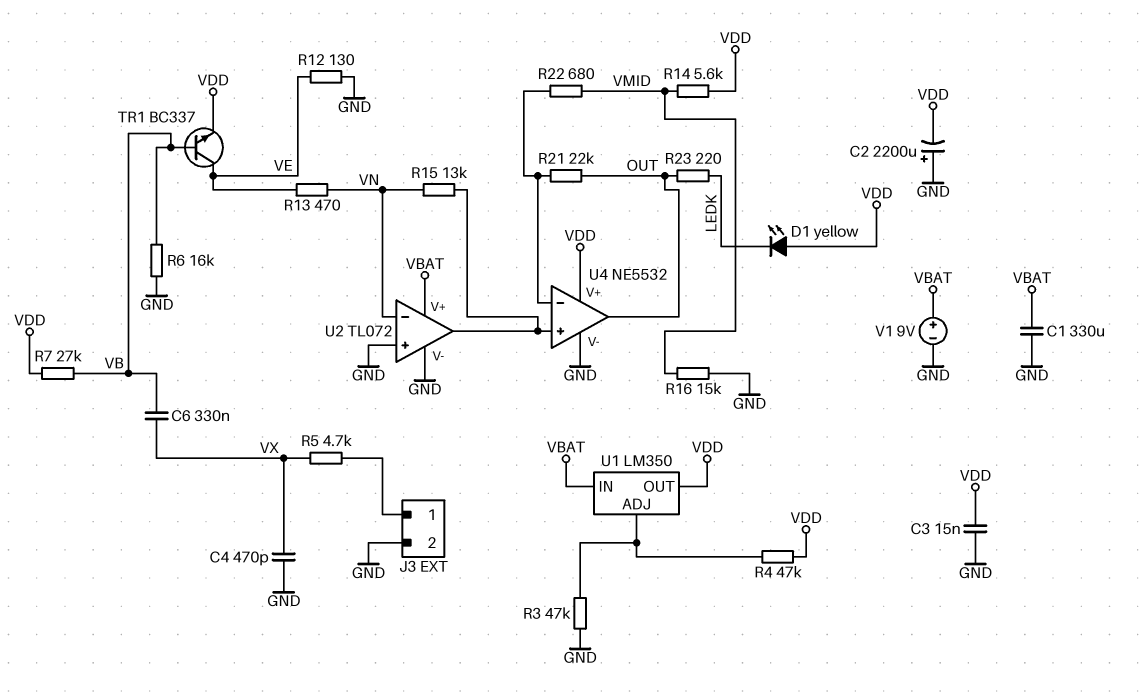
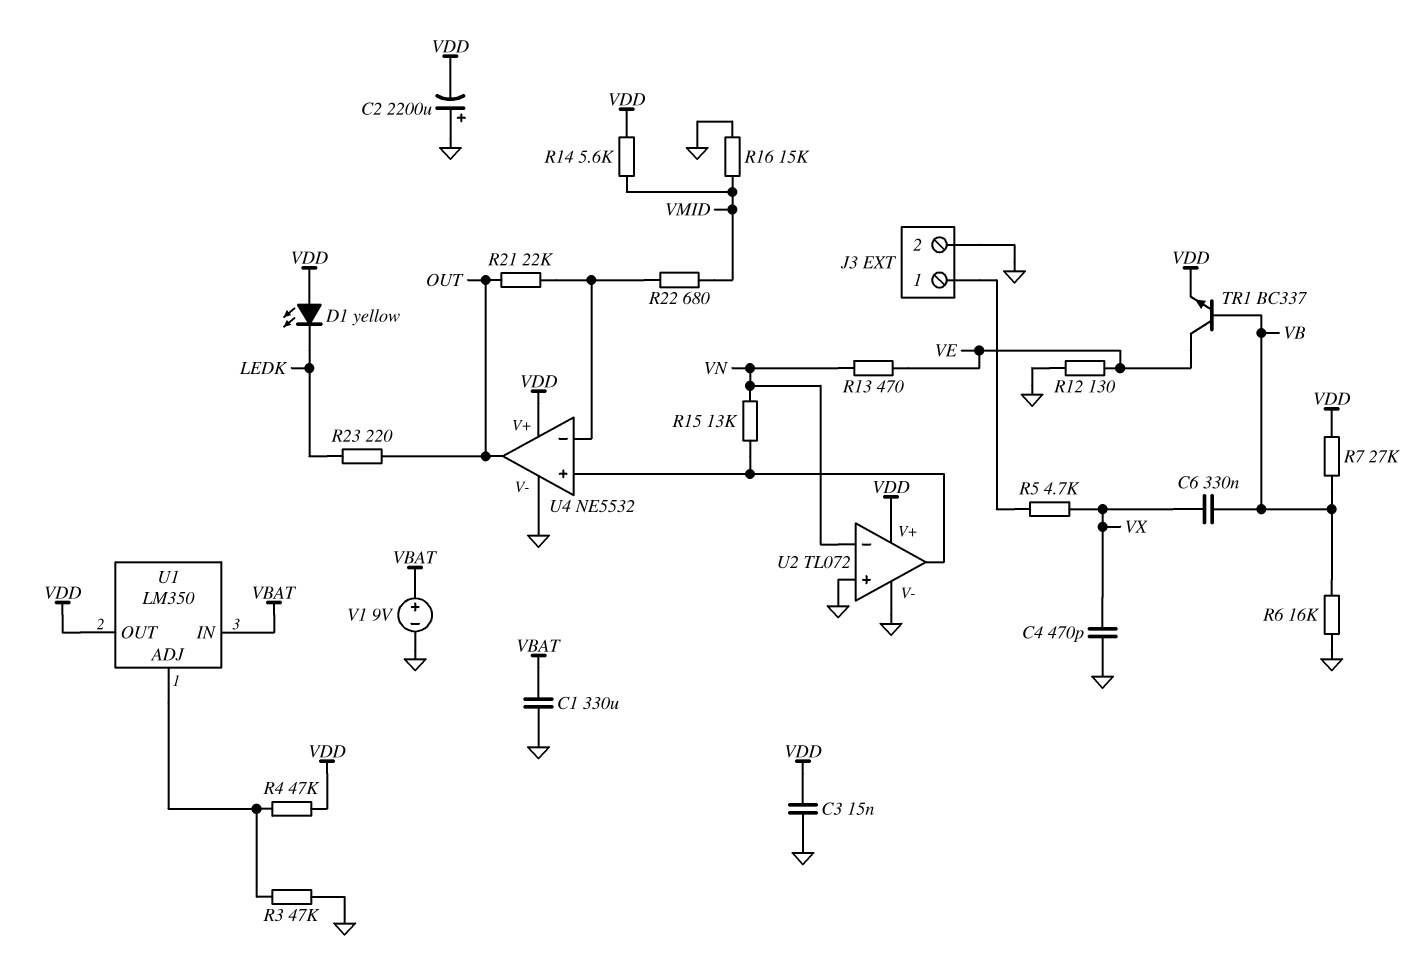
U2 pin V+: VBAT -> VDD

